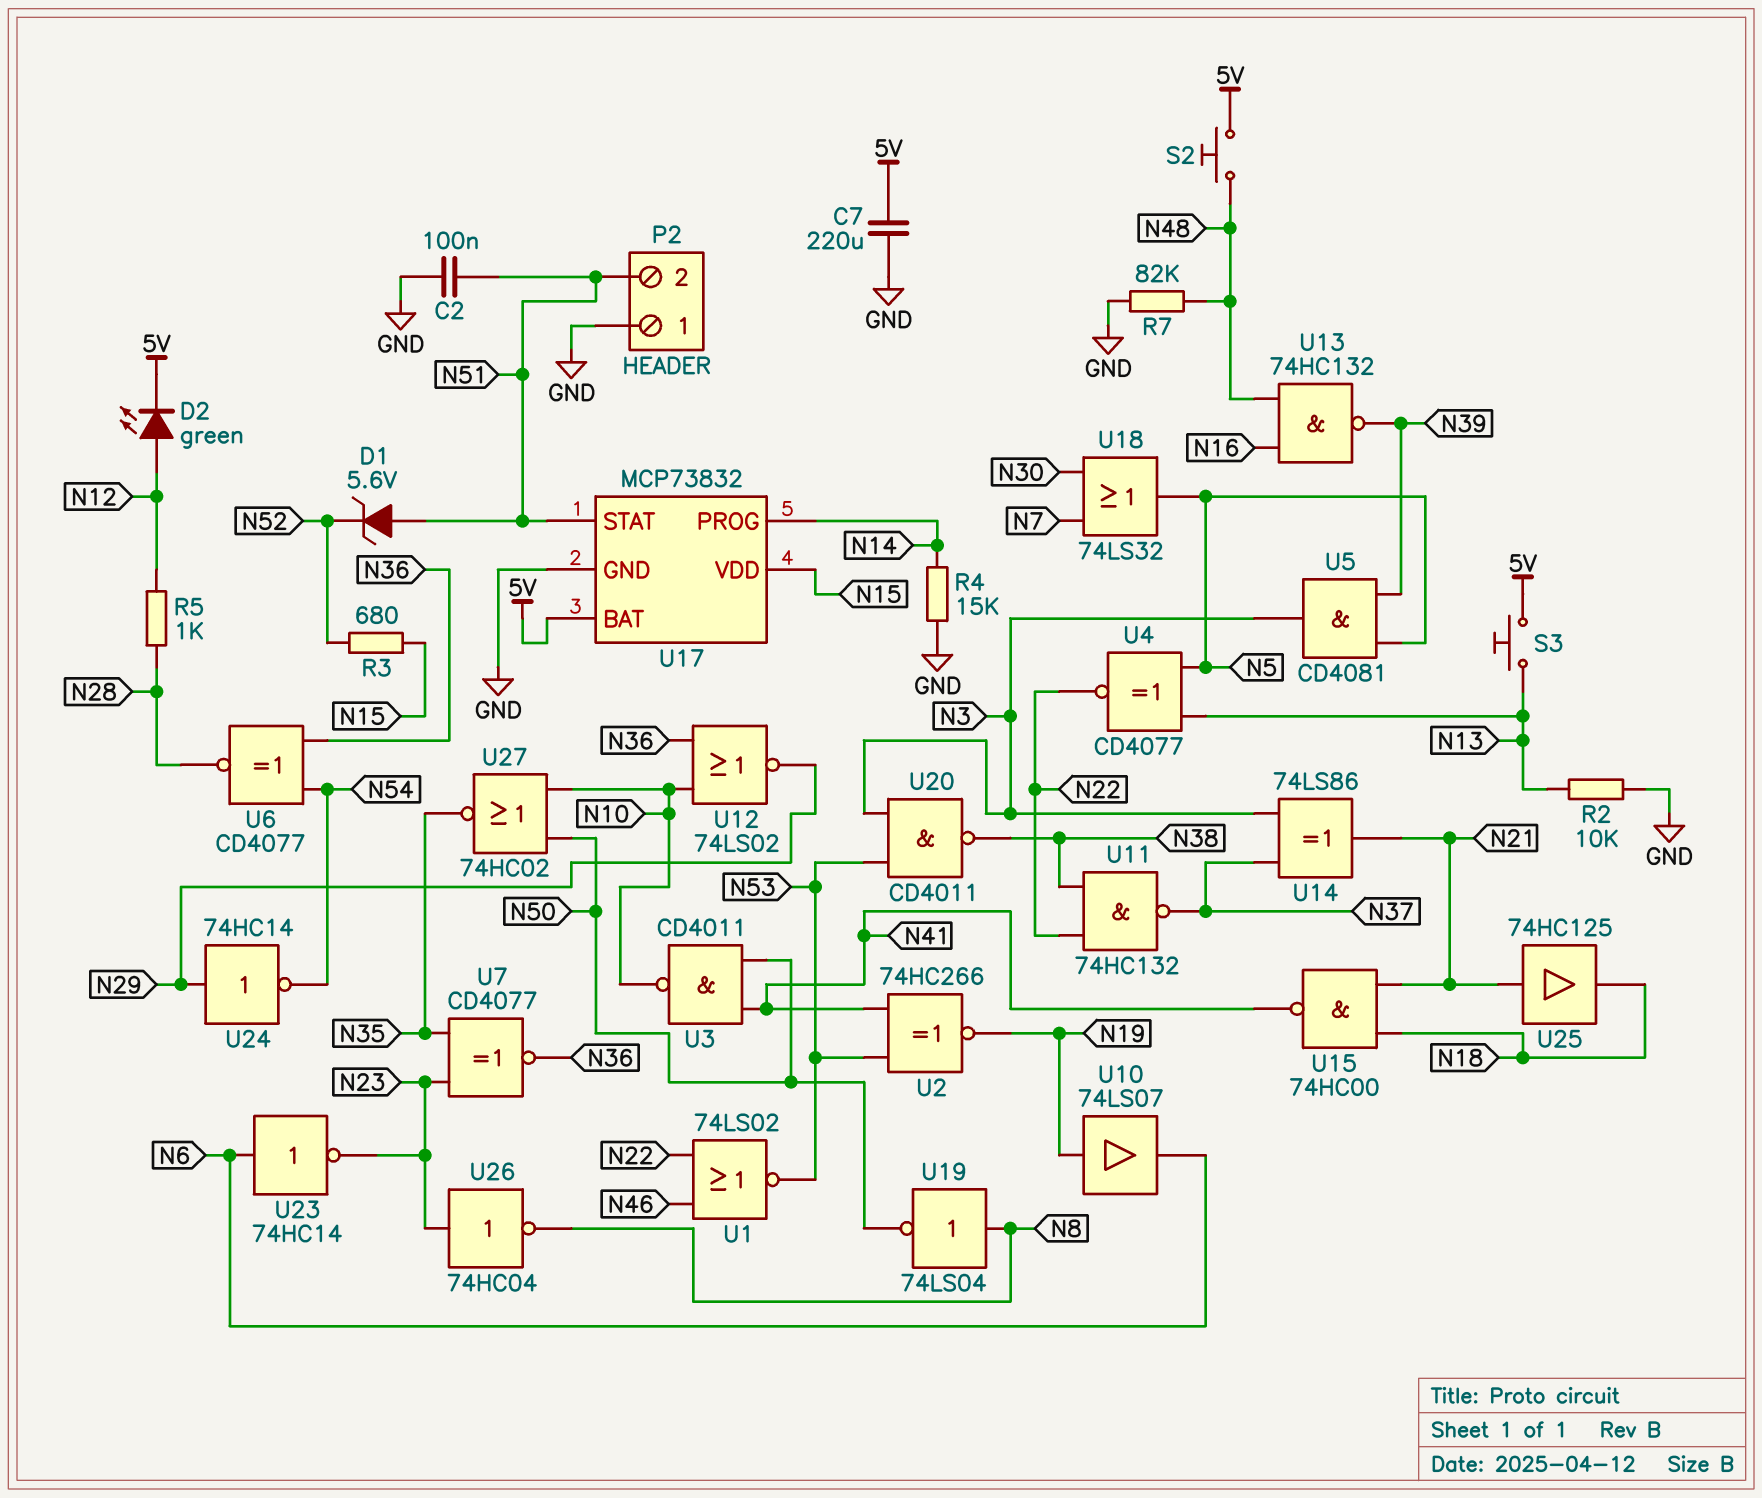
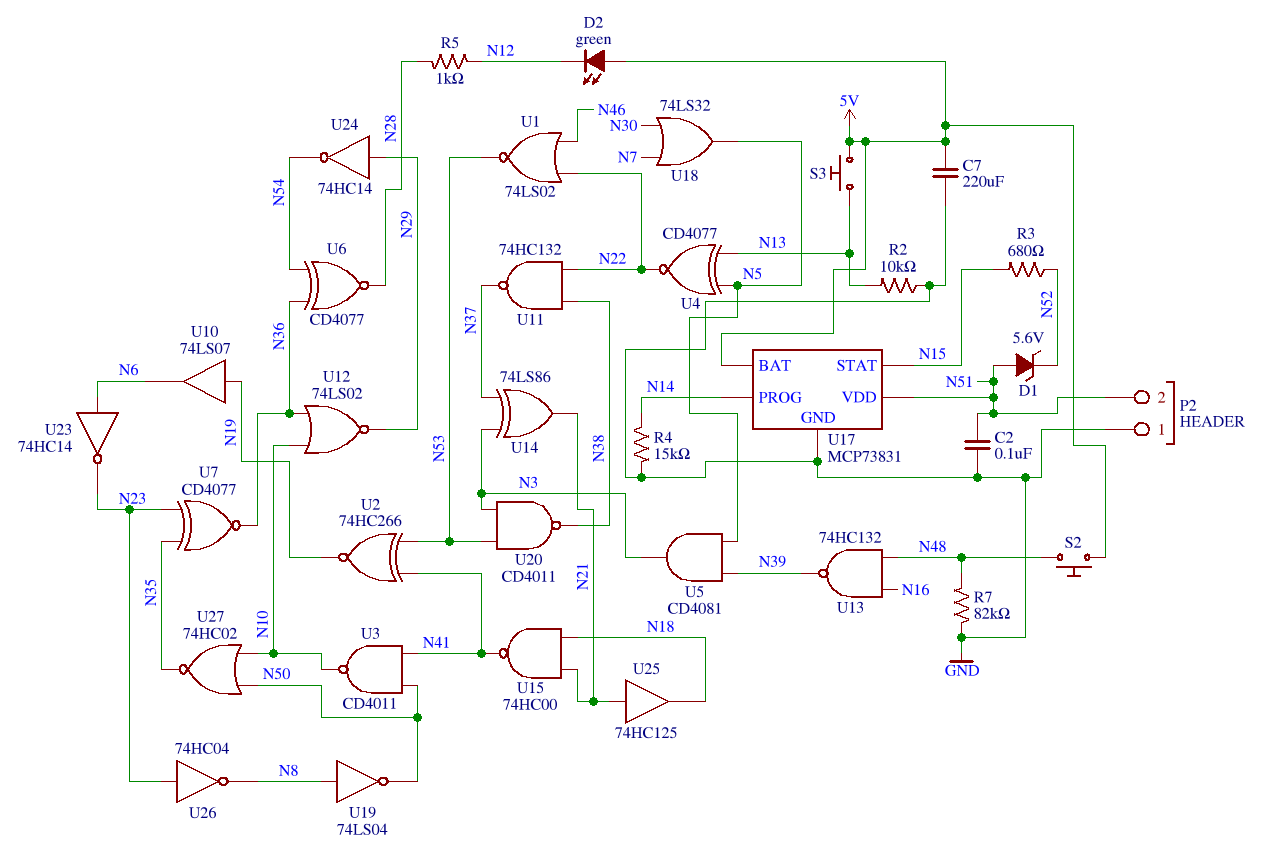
D2: LED green (A N12, K 5V) -> LED green (A 5V, K N12)
U17: MCP73832 -> MCP73831
U17 pin STAT: N51 -> N15
U17 pin VDD: N15 -> N51

